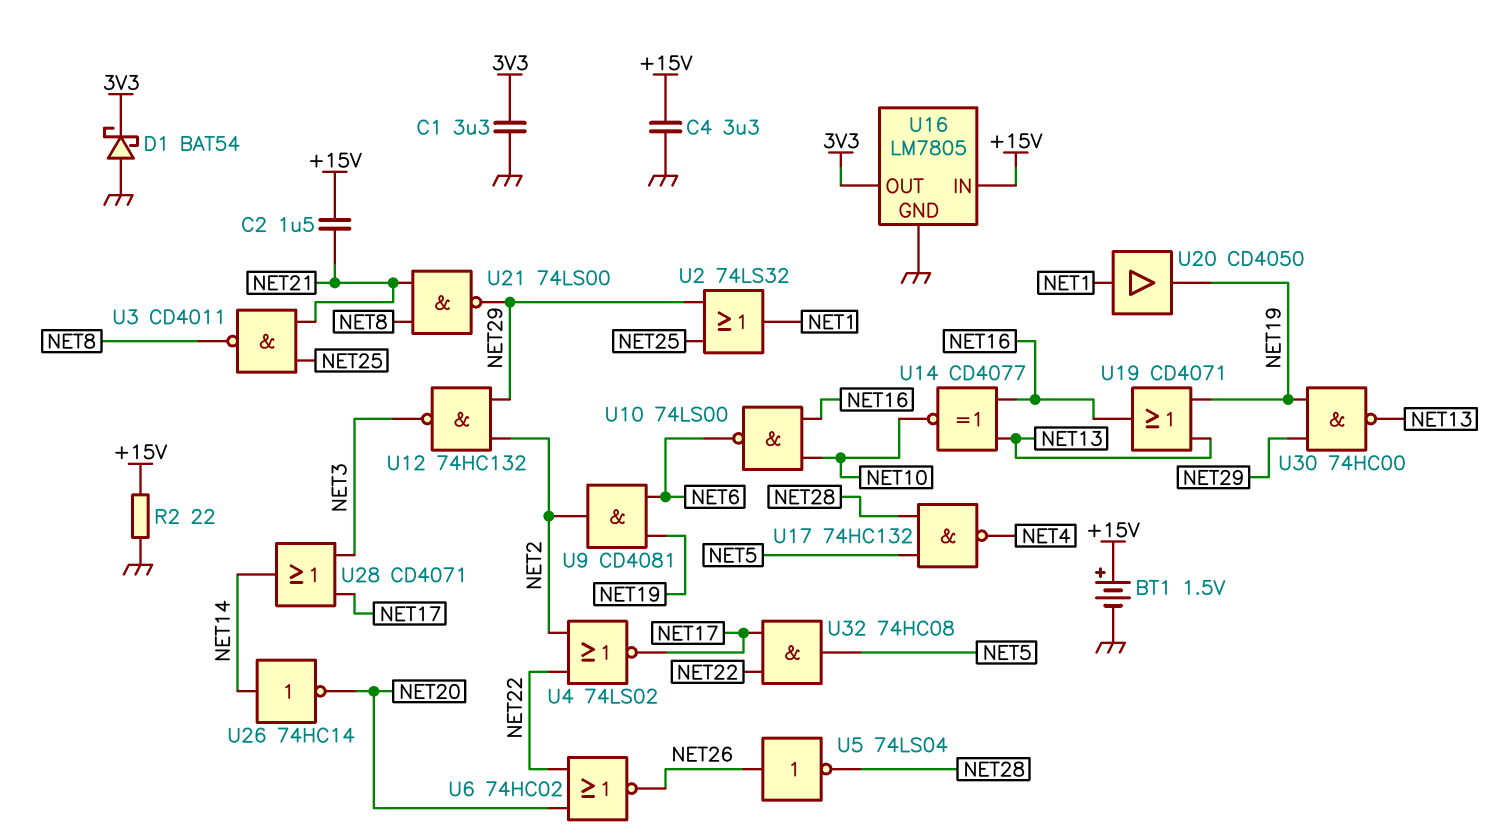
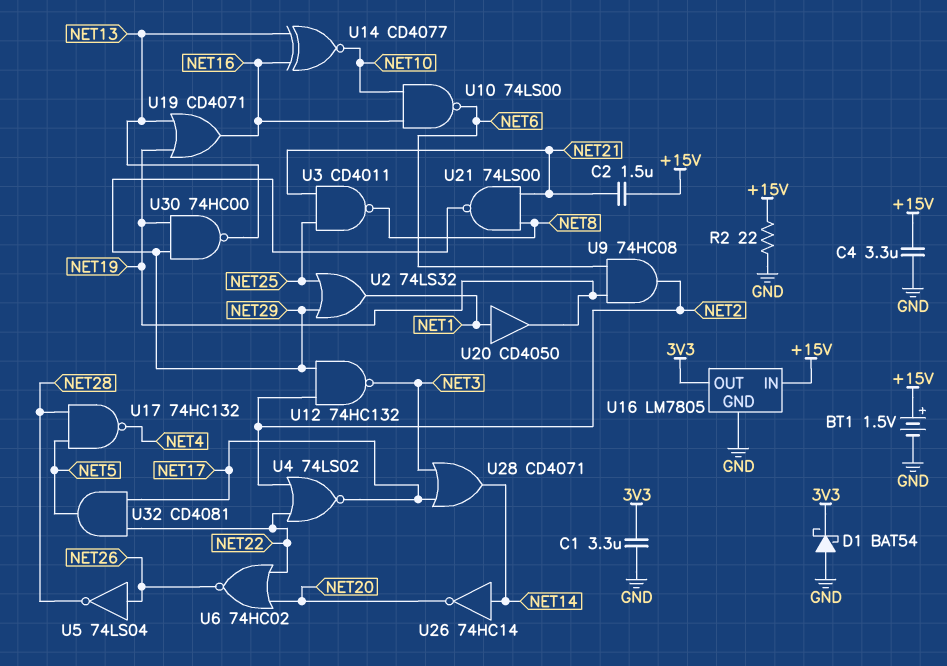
U9: AND CD4081 (in NET6, in NET19, out NET2) -> AND 74HC08 (in NET6, in NET19, out NET2)
U32: AND 74HC08 (in NET17, in NET22, out NET5) -> AND CD4081 (in NET17, in NET22, out NET5)

